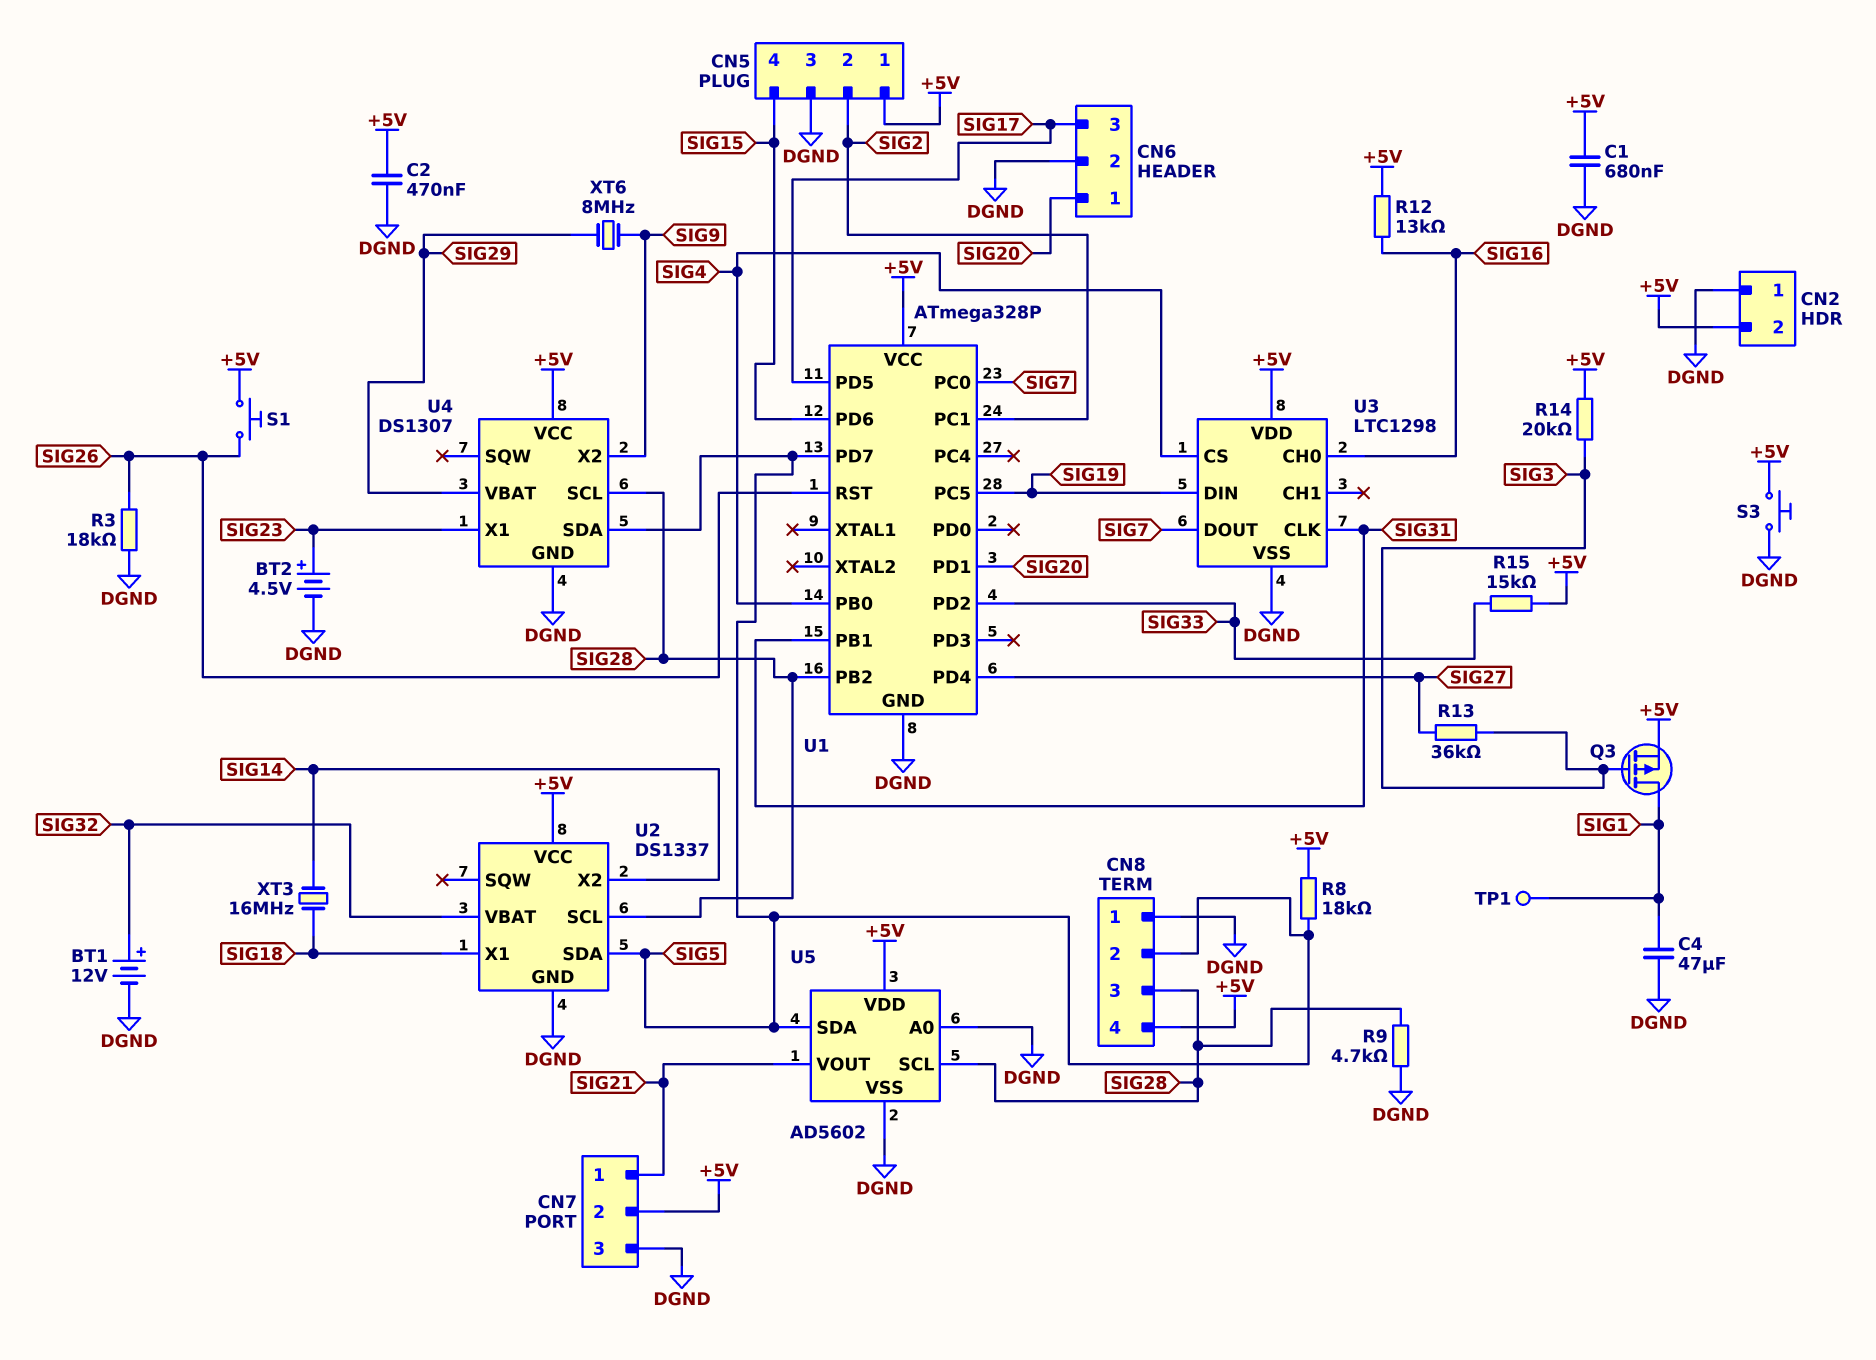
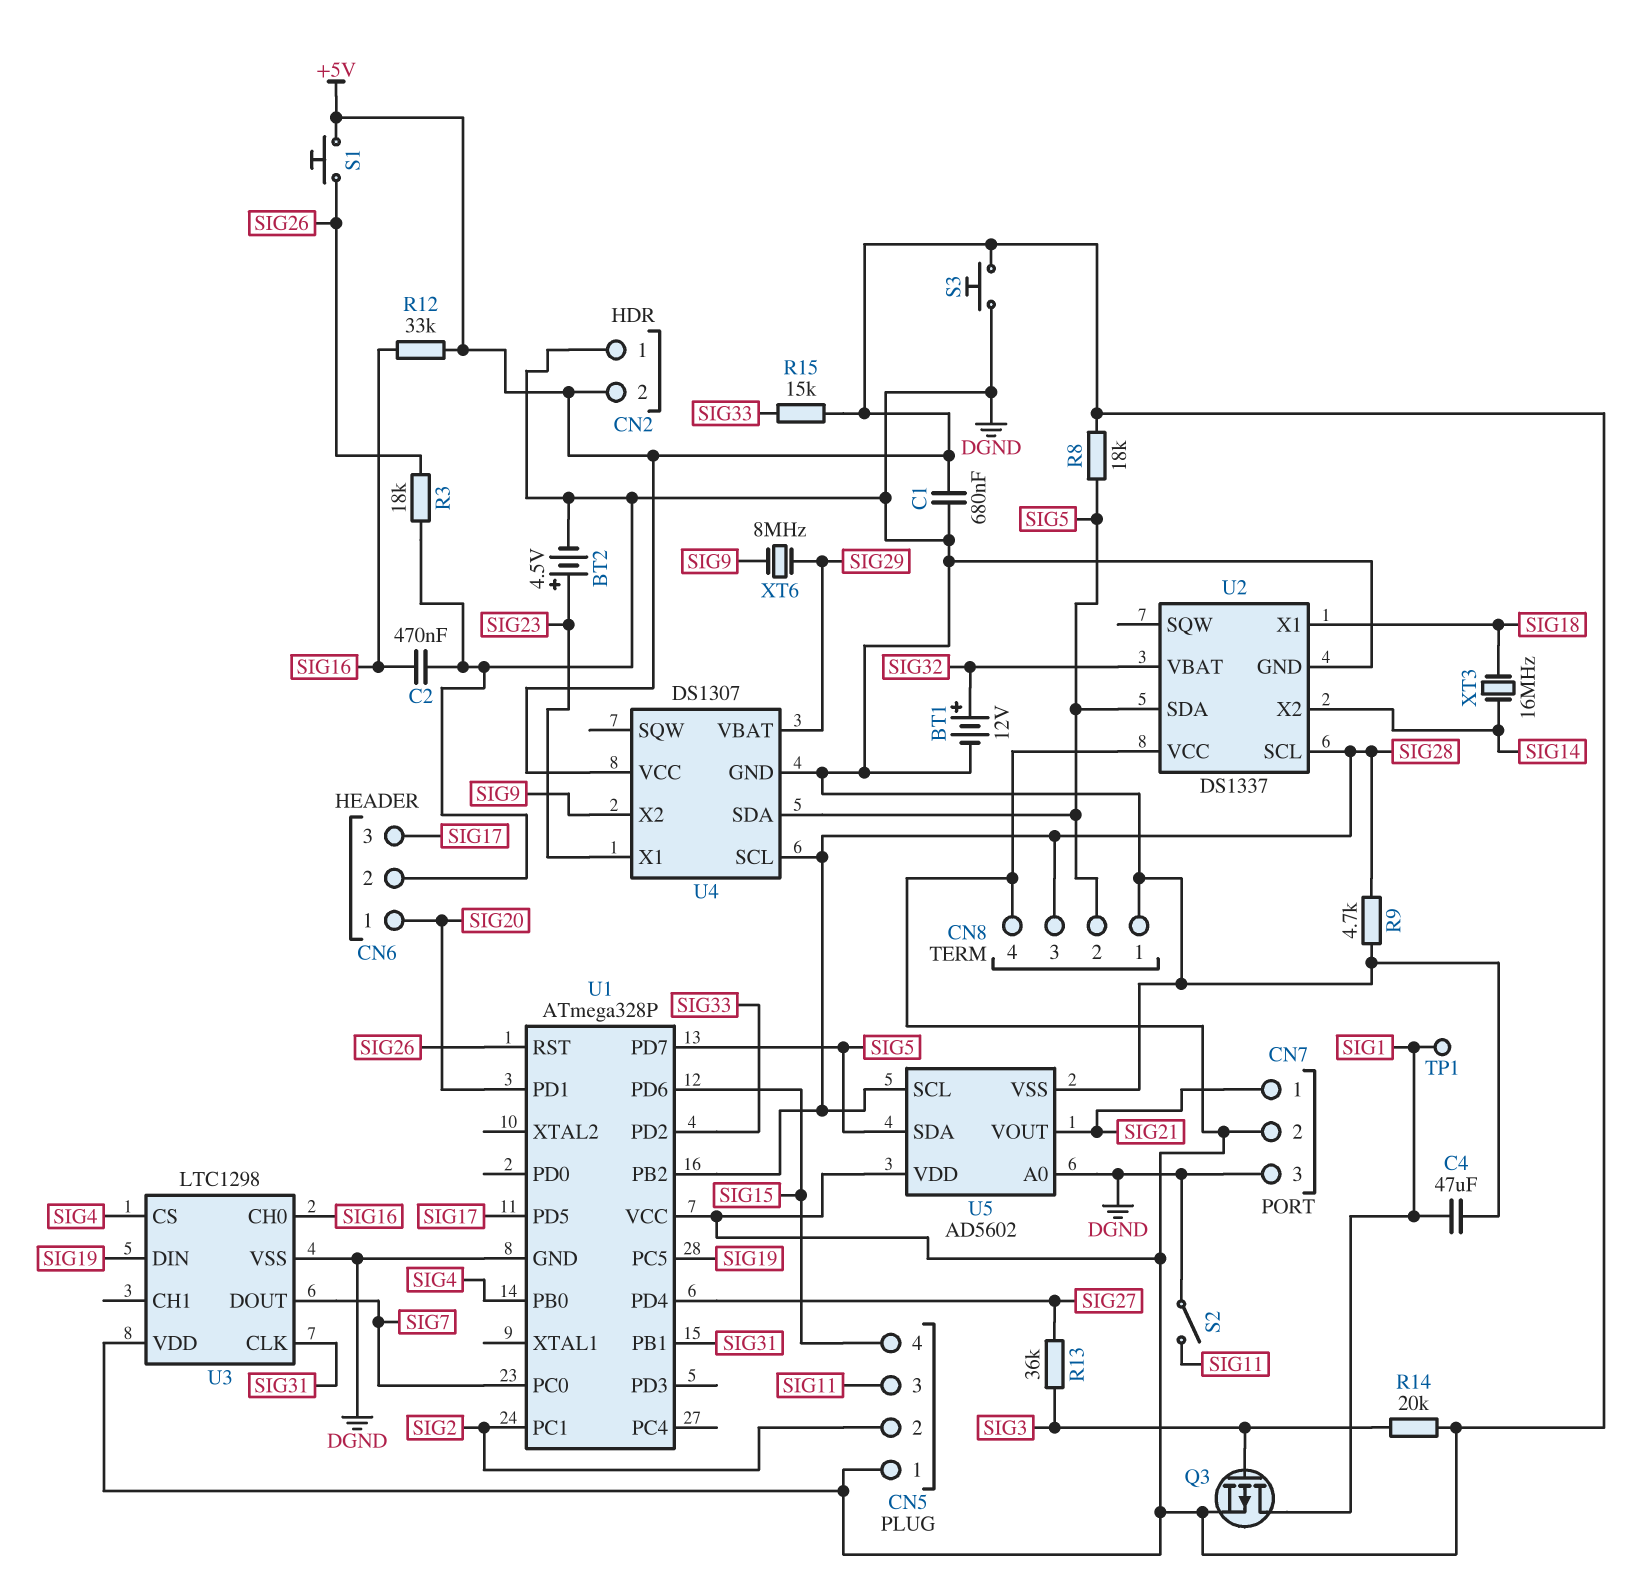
C2: 470nF (+5V, DGND) -> 470nF (DGND, SIG16)
CN5 pin 3: DGND -> SIG11
R12: 13k (+5V, SIG16) -> 33k (+5V, SIG16)
S2: none -> switch (DGND, SIG11)

